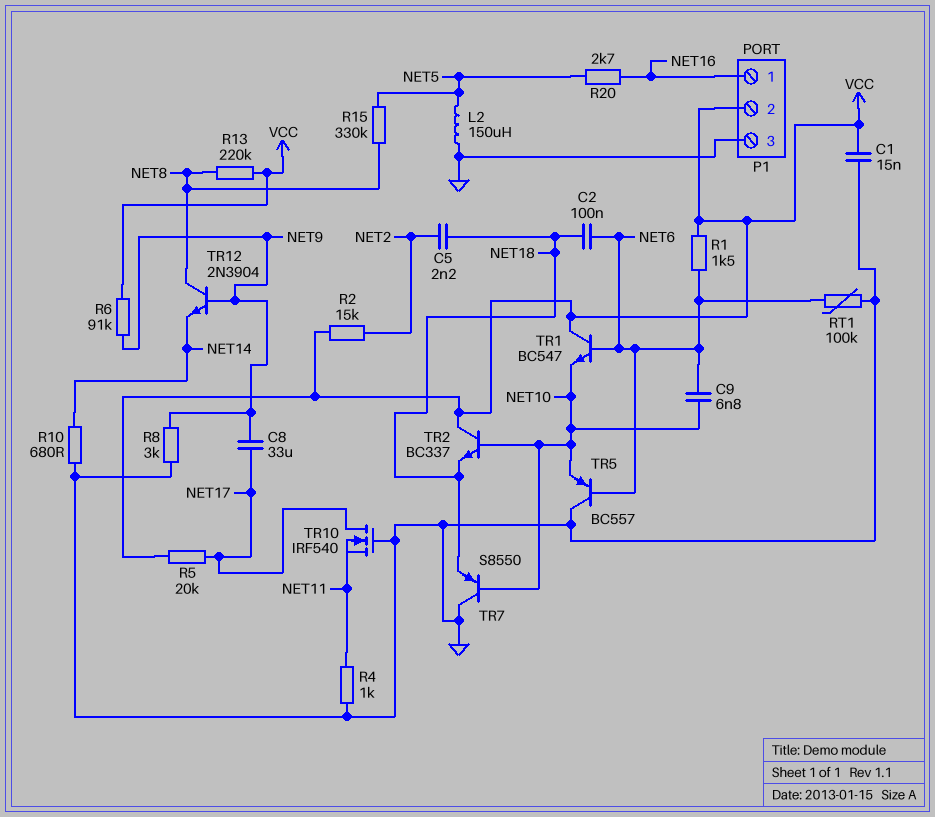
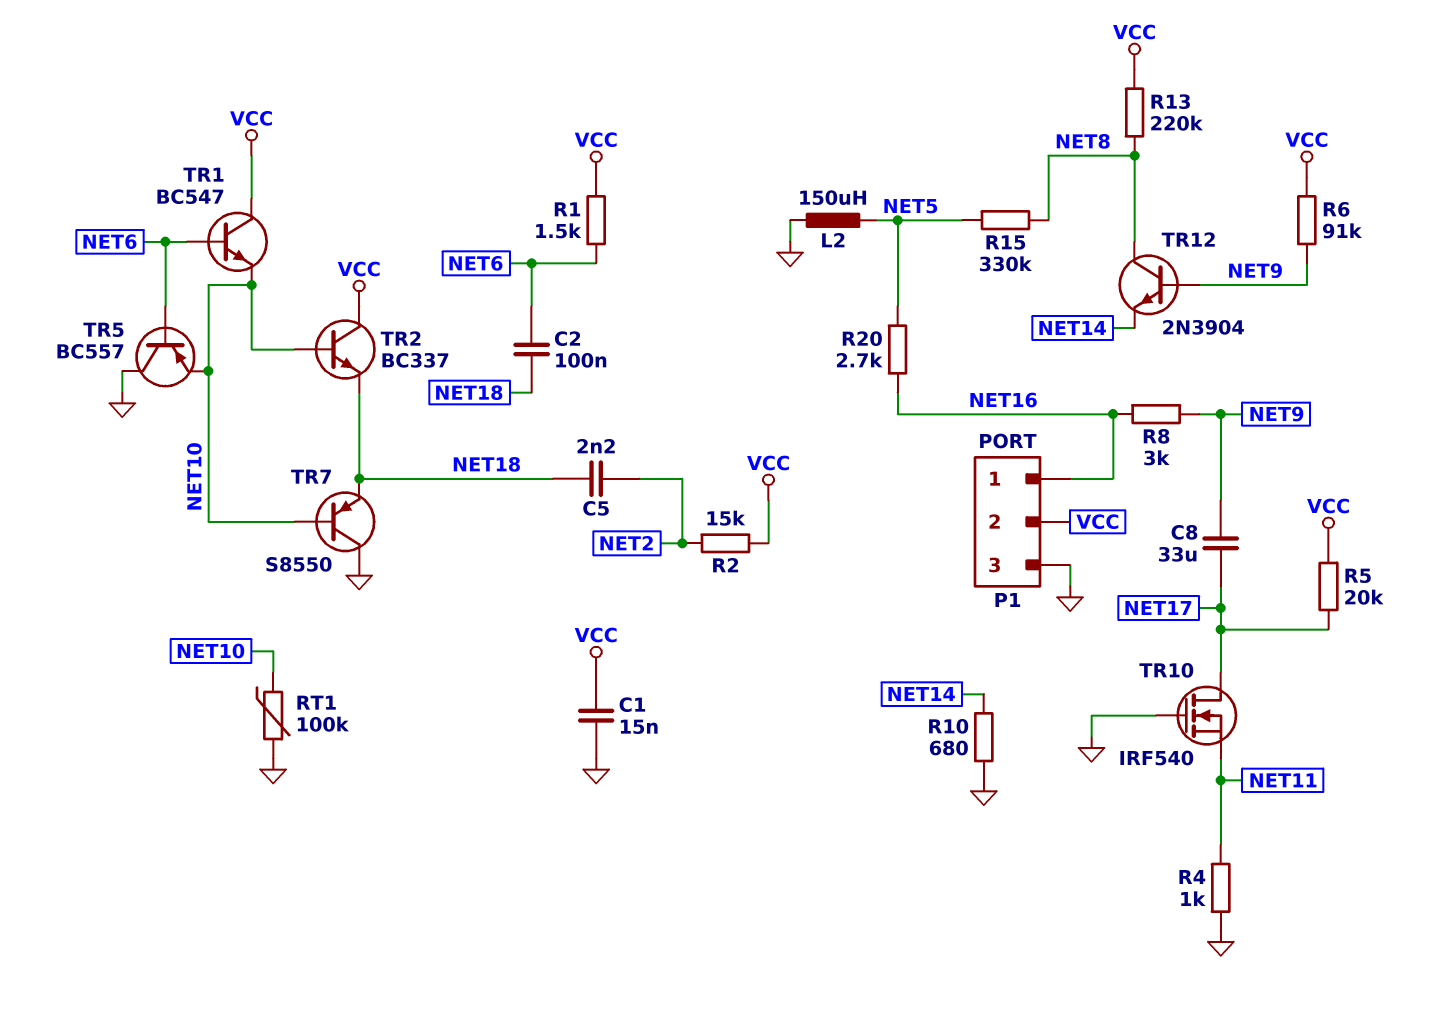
C9: 6.8nF (NET6, NET10) -> none
R8: 3k (GND, NET9) -> 3k (NET9, NET16)
RT1: 100k (GND, NET6) -> 100k (GND, NET10)

